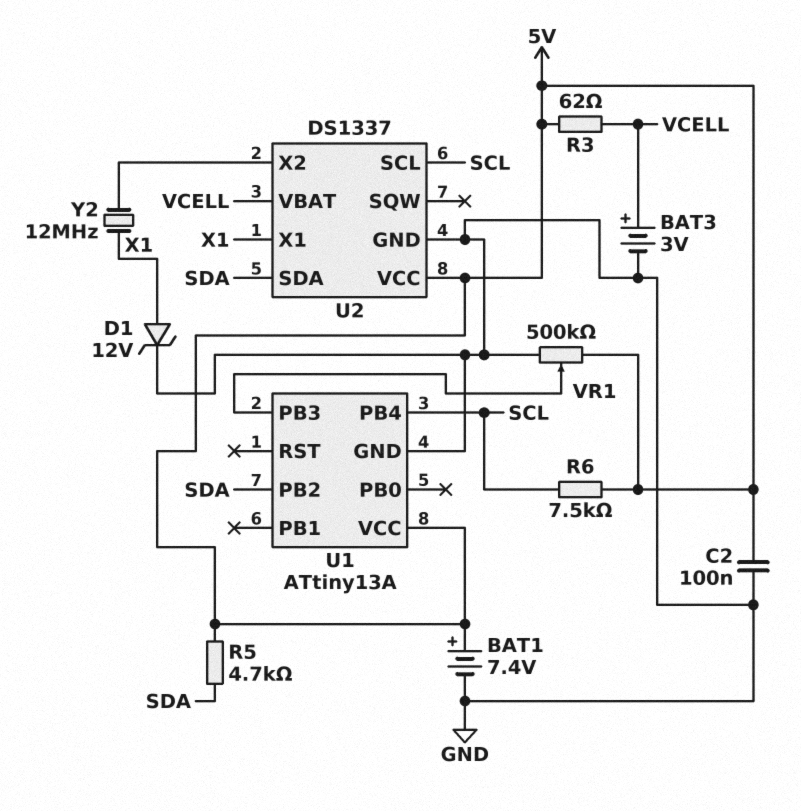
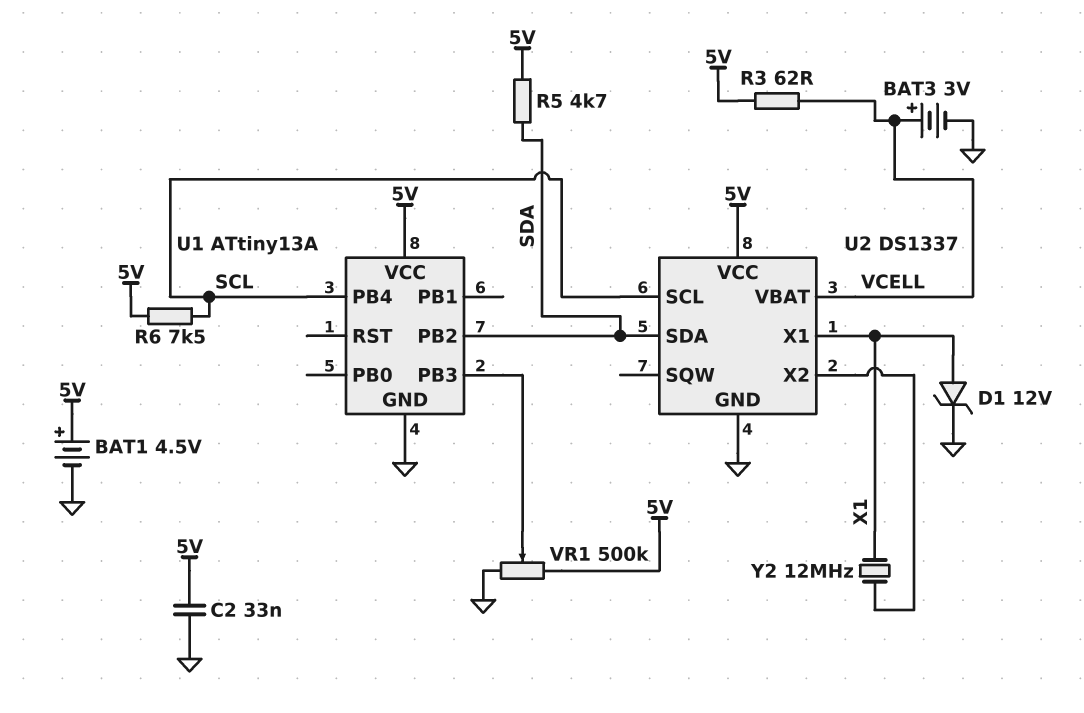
BAT1: 7.4V (plus 5V, minus GND) -> 4.5V (plus 5V, minus GND)
C2: 100nF (5V, GND) -> 33nF (5V, GND)

